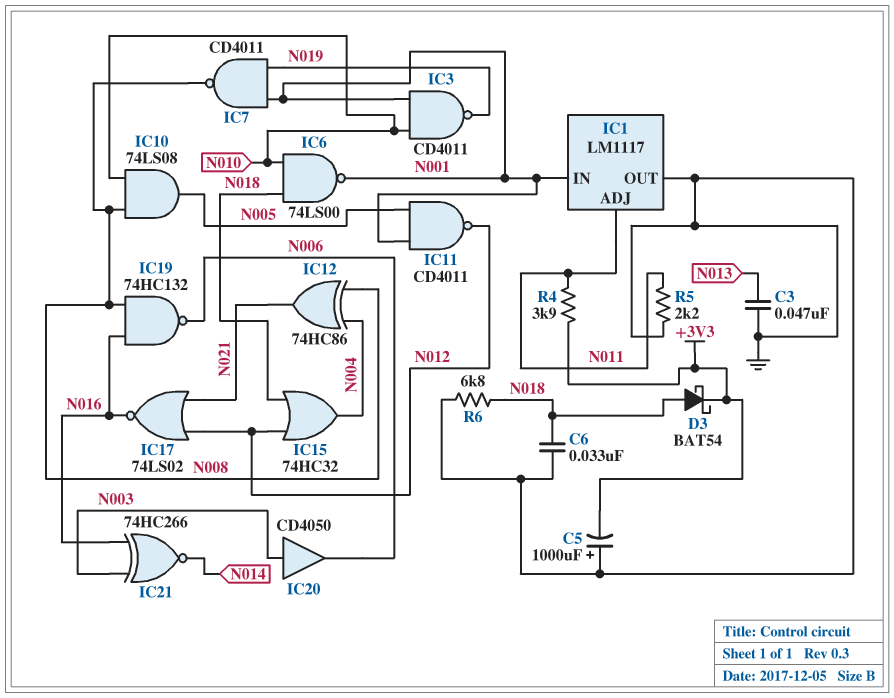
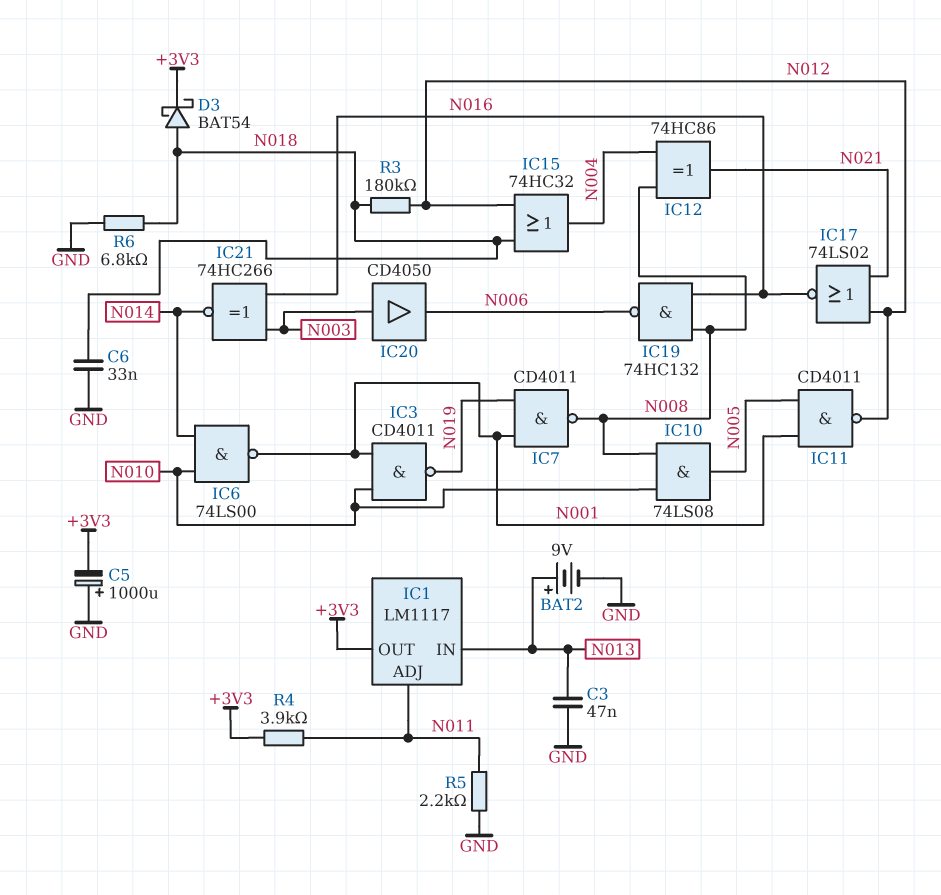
BAT2: none -> 9V (plus N013, minus GND)
IC1 pin IN: N001 -> N013
IC1 pin OUT: GND -> +3V3
IC6: NAND 74LS00 (in N010, in N018, out N001) -> NAND 74LS00 (in N010, in N014, out N001)
R3: none -> 180k (N012, N018)

